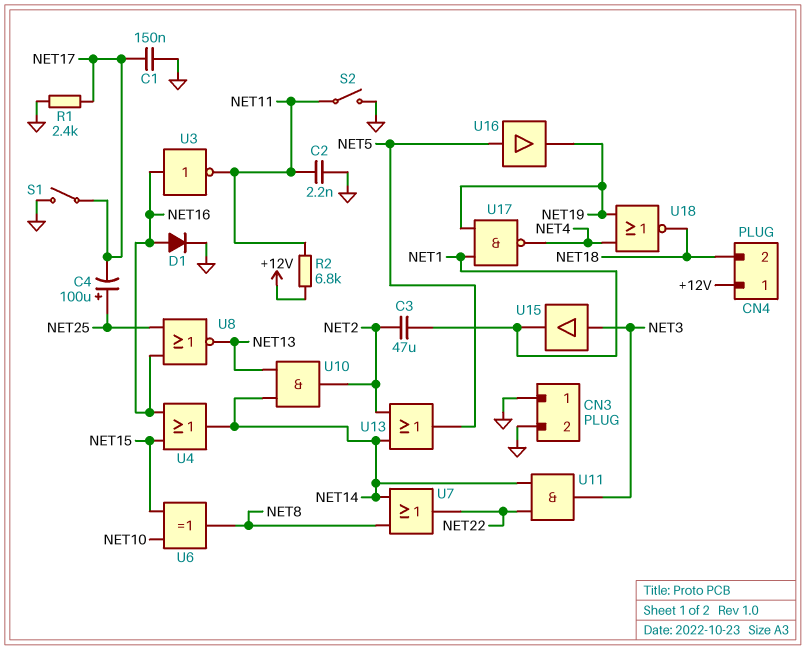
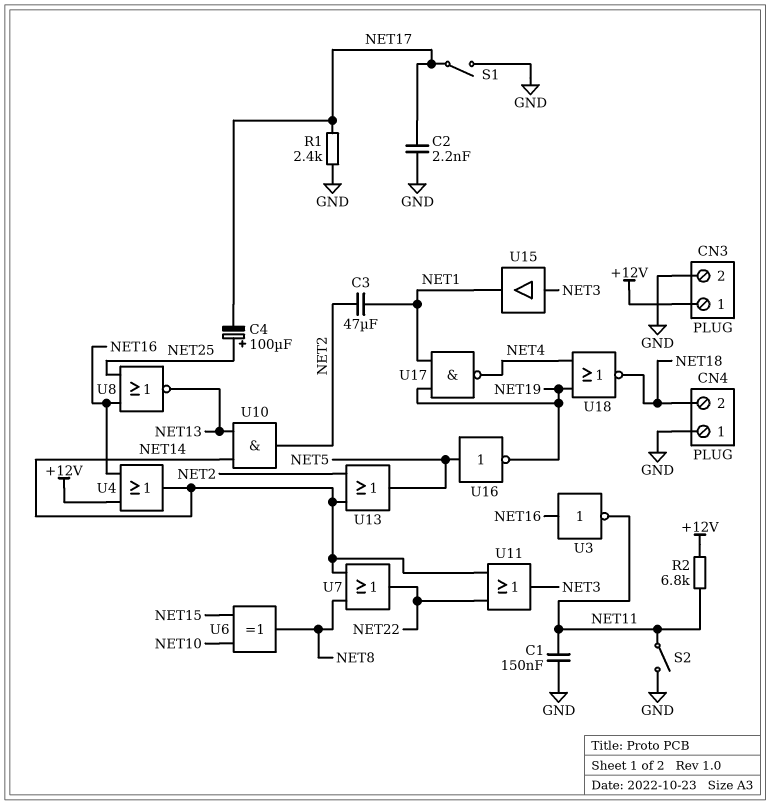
C1: 150nF (GND, NET17) -> 150nF (GND, NET11)
C2: 2.2nF (GND, NET11) -> 2.2nF (GND, NET17)
CN3 pin 1: GND -> +12V
CN4 pin 1: +12V -> GND
D1: diode (A NET16, K GND) -> none
U4: OR (in NET15, in NET16, out NET14) -> OR (in +12V, in NET16, out NET14)
U11: AND (in NET14, in NET22, out NET3) -> OR (in NET14, in NET22, out NET3)
U16: buffer (in NET5, out NET19) -> NOT (in NET5, out NET19)

